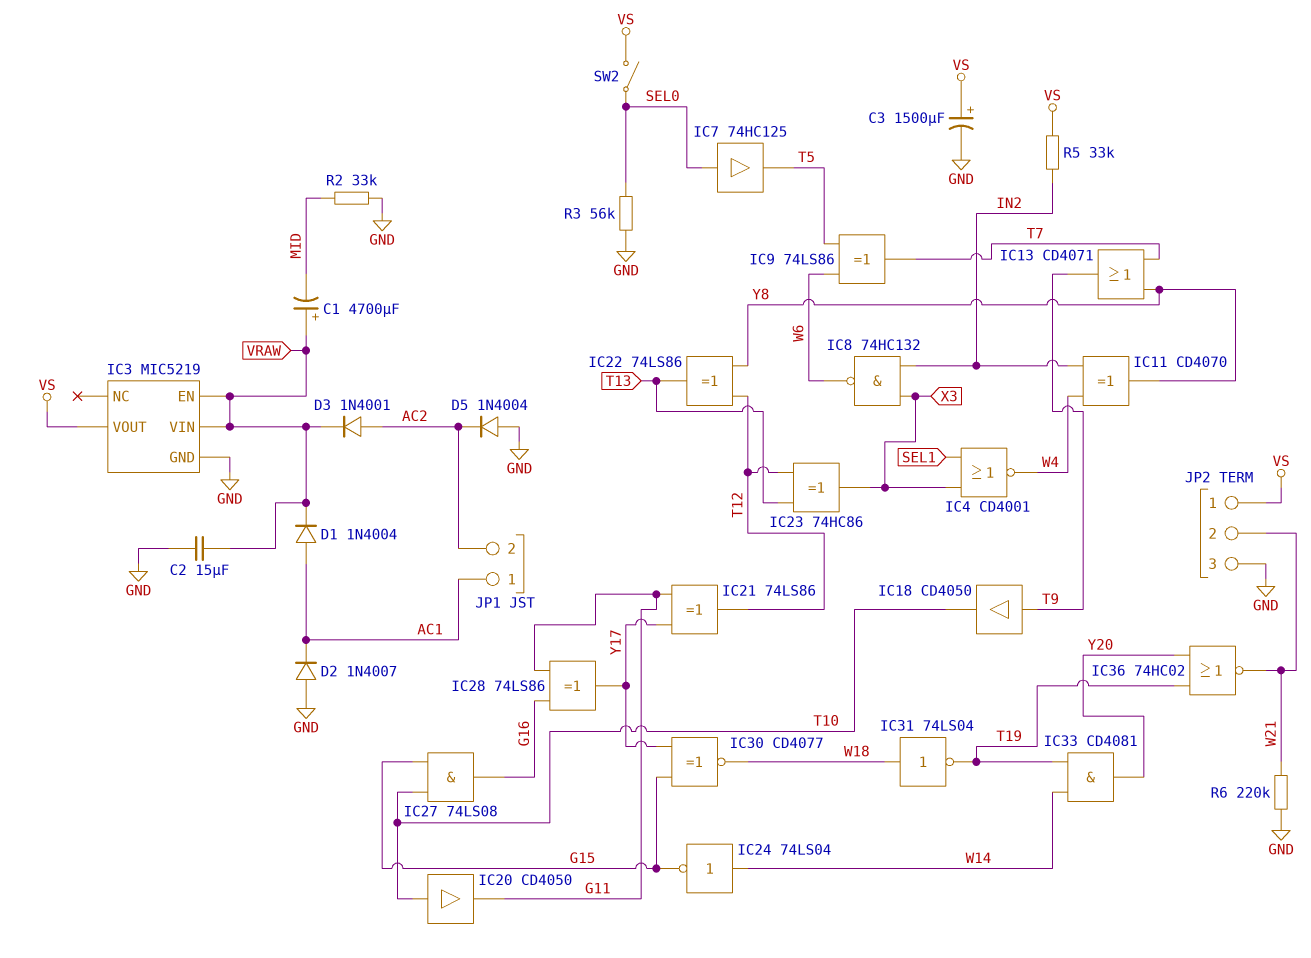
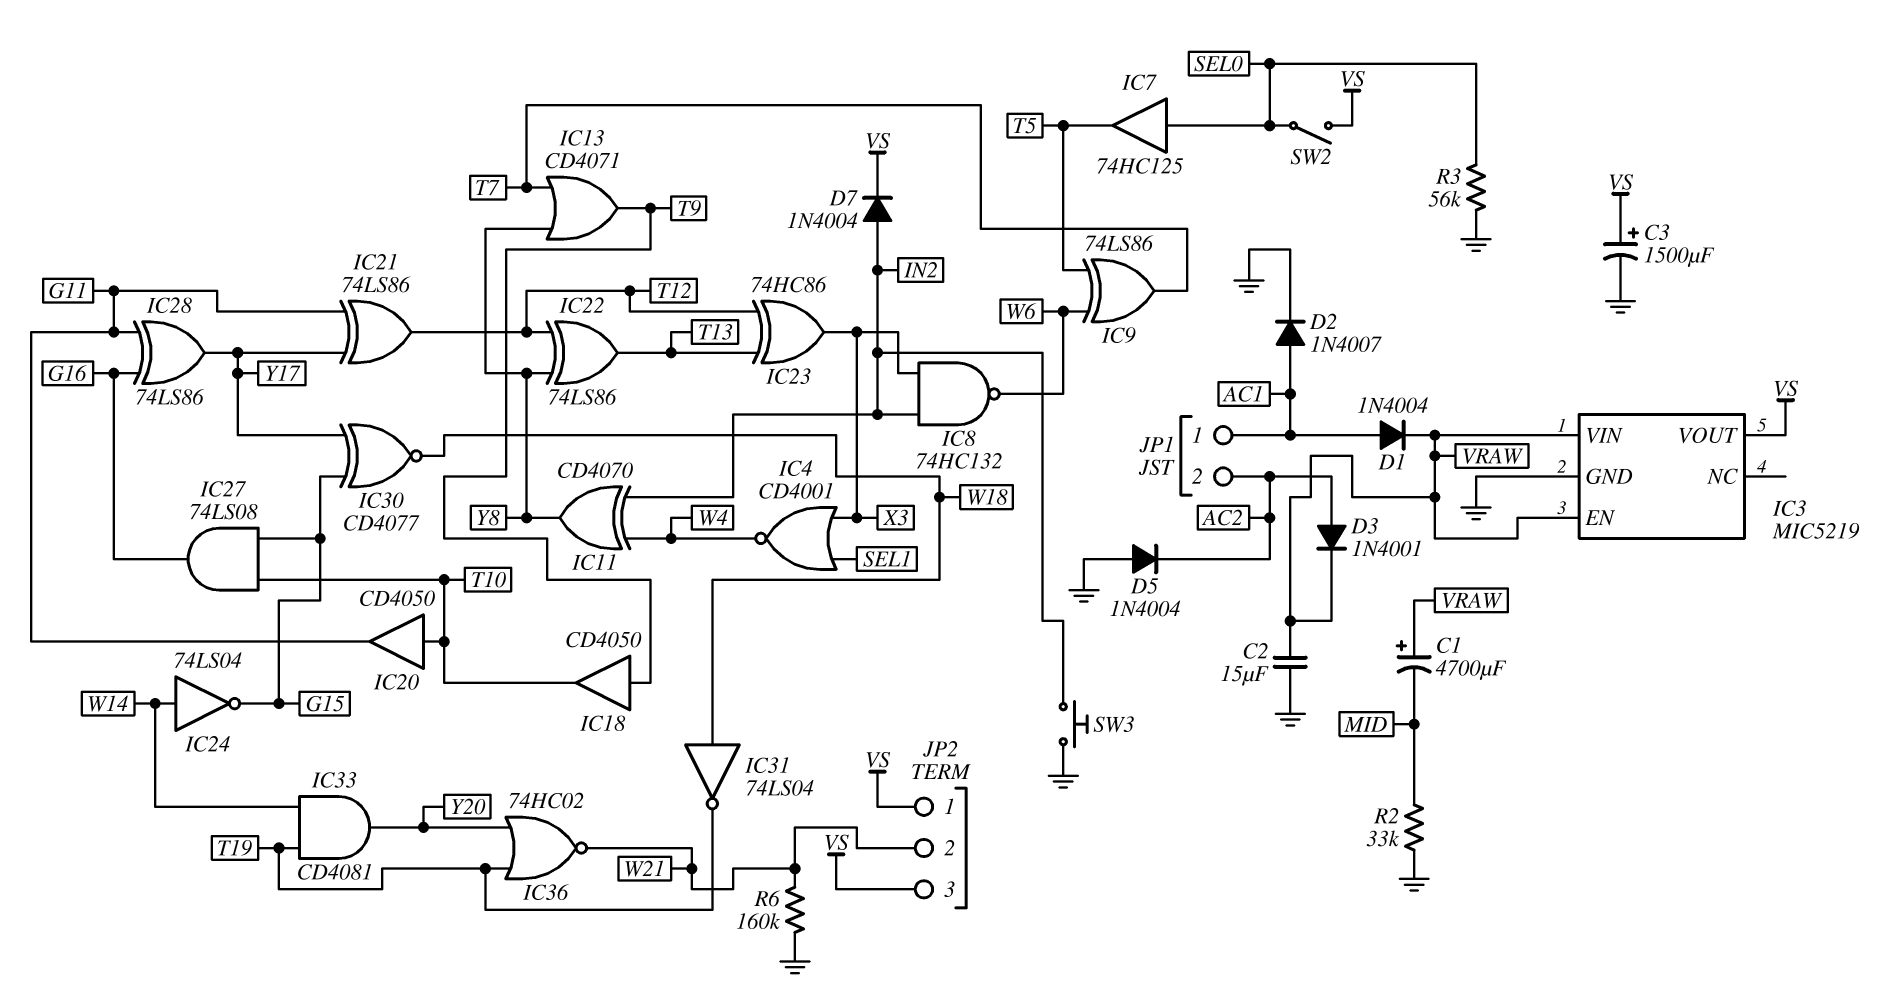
D2: diode 1N4007 (A GND, K AC1) -> diode 1N4007 (A AC1, K GND)
D7: none -> diode 1N4004 (A IN2, K VS)
JP2 pin 3: GND -> VS
R5: 33k (IN2, VS) -> none
R6: 220k (GND, W21) -> 160k (GND, W21)
SW3: none -> button (GND, IN2)

